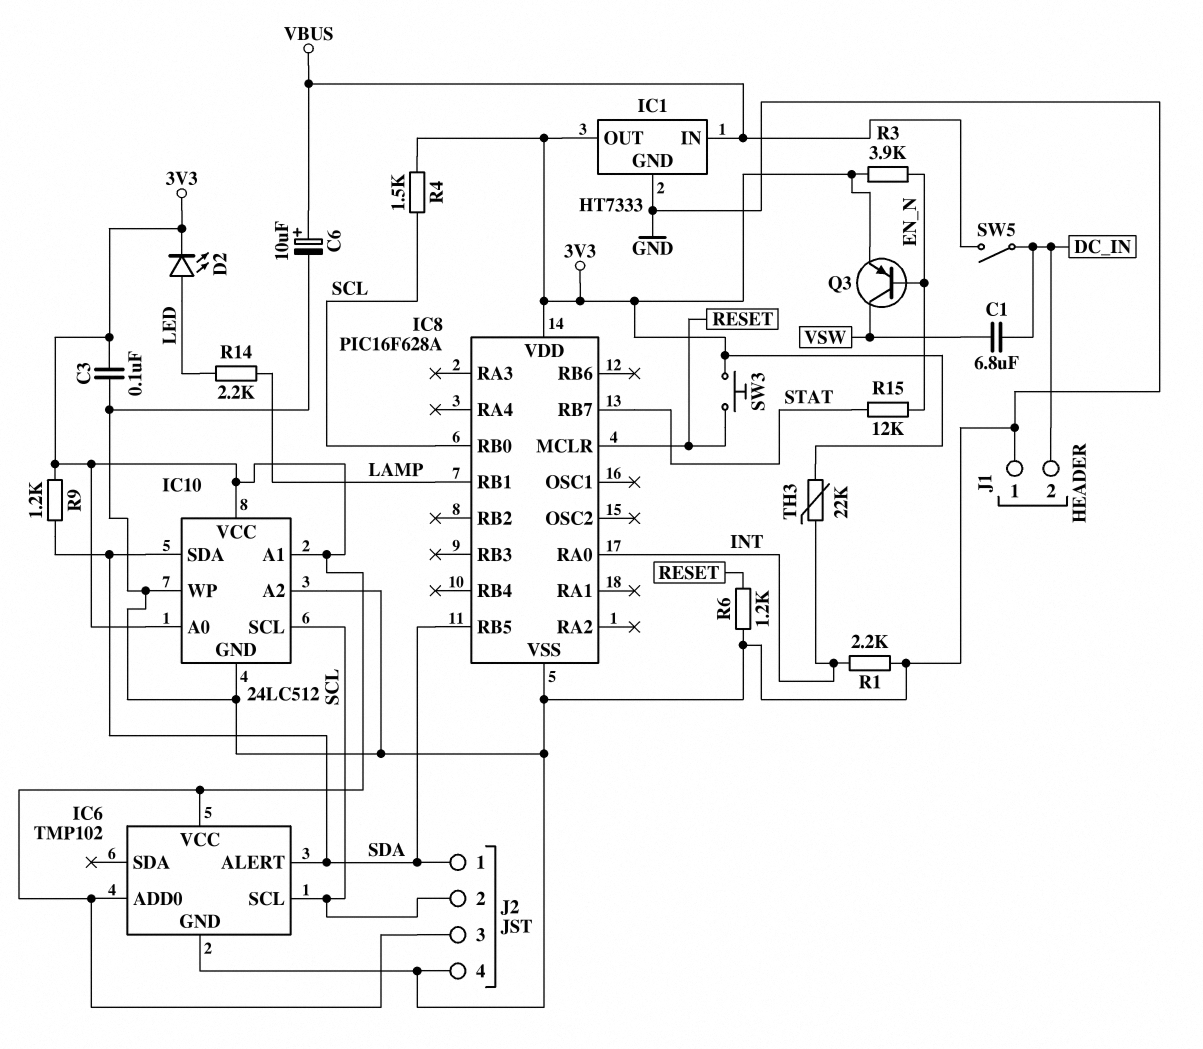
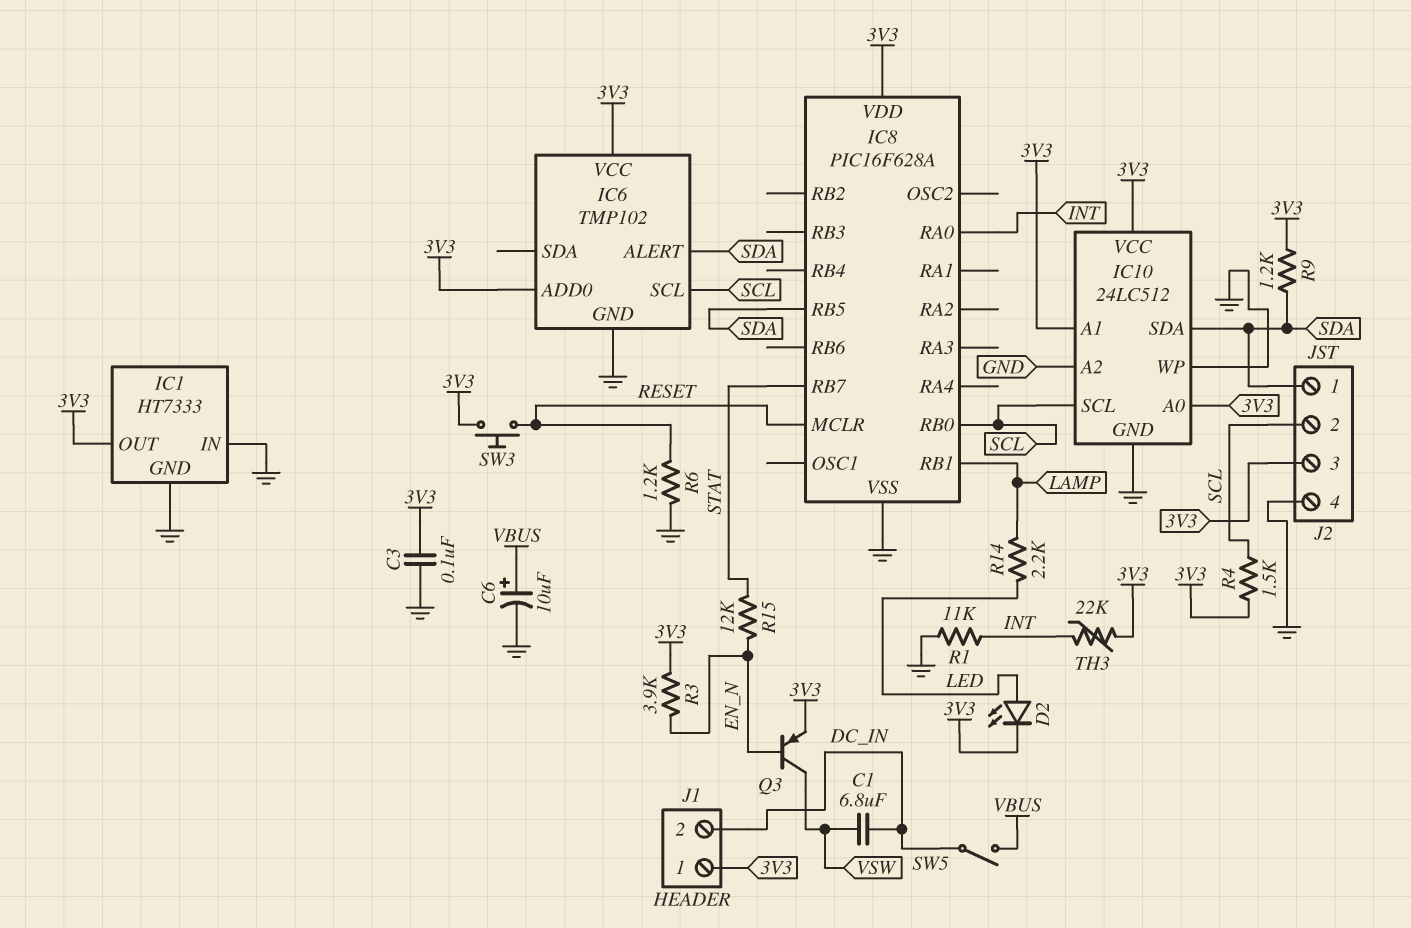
IC1 pin IN: VBUS -> GND
J1 pin 1: GND -> 3V3
R1: 2.2k (GND, INT) -> 11k (GND, INT)

